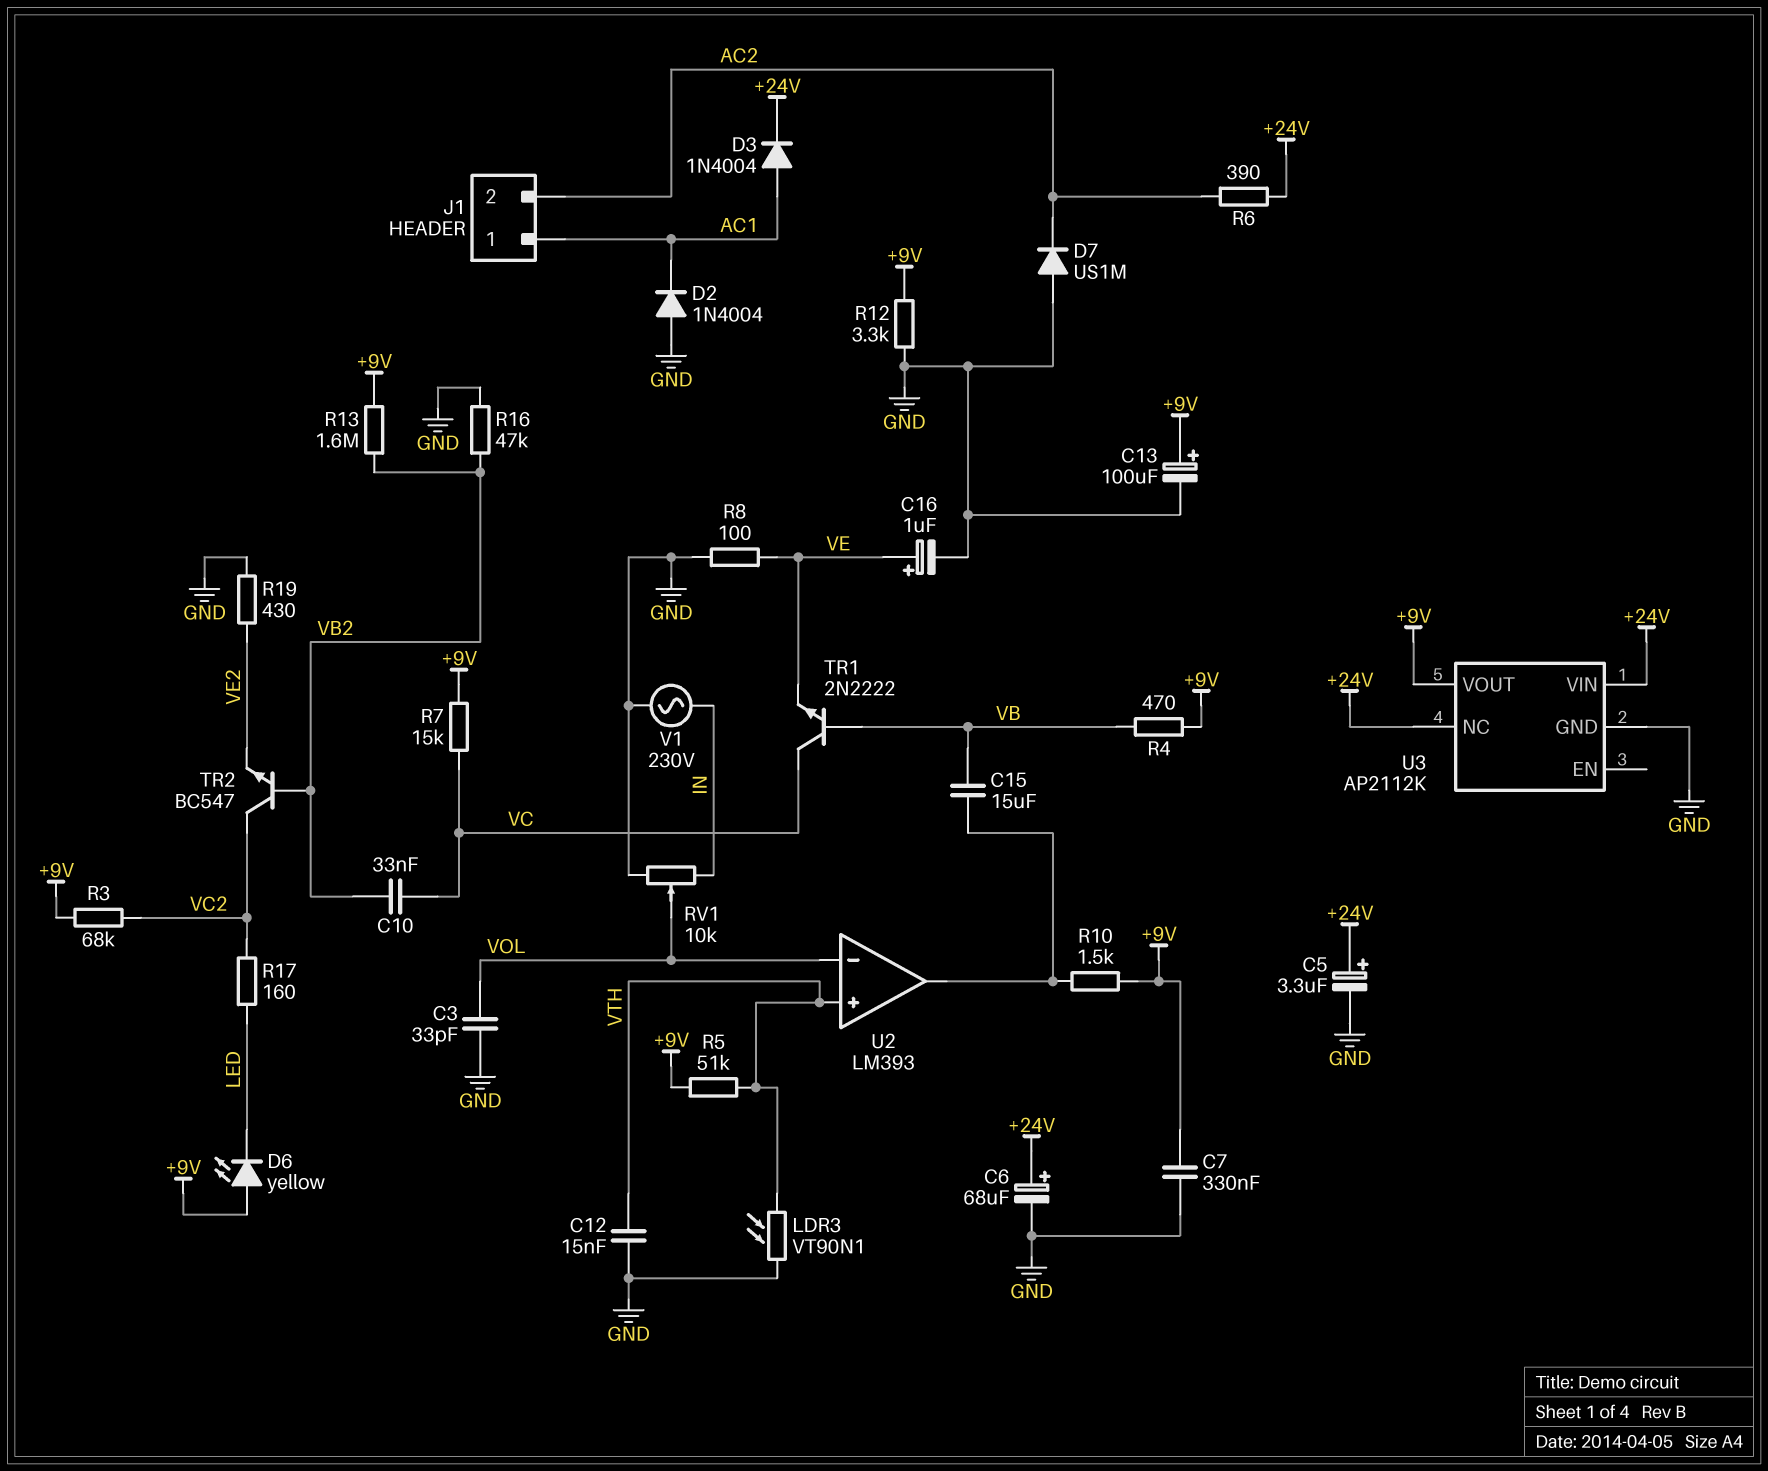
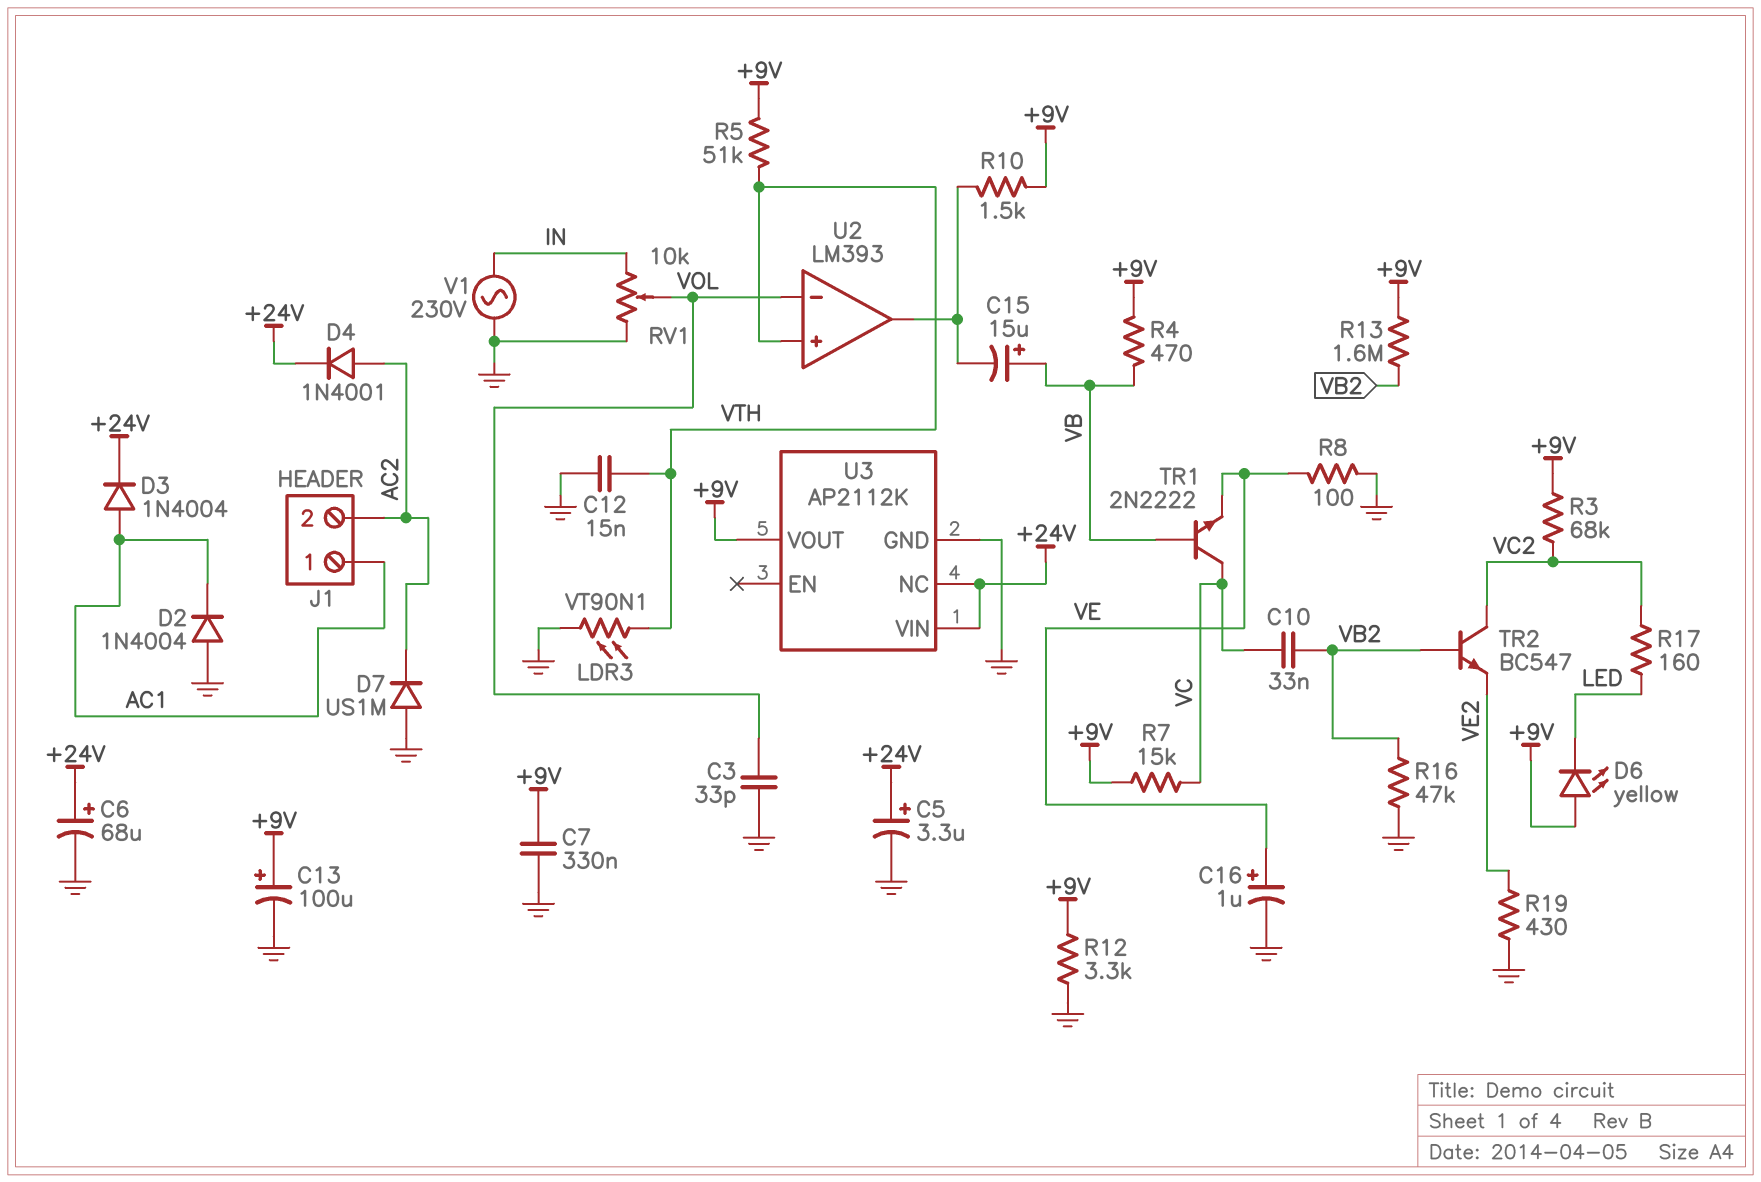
C15: 15uF (U2/out, VB) -> 15uF (plus VB, minus U2/out)
D4: none -> diode 1N4001 (A AC2, K +24V)
R6: 390 (+24V, AC2) -> none

